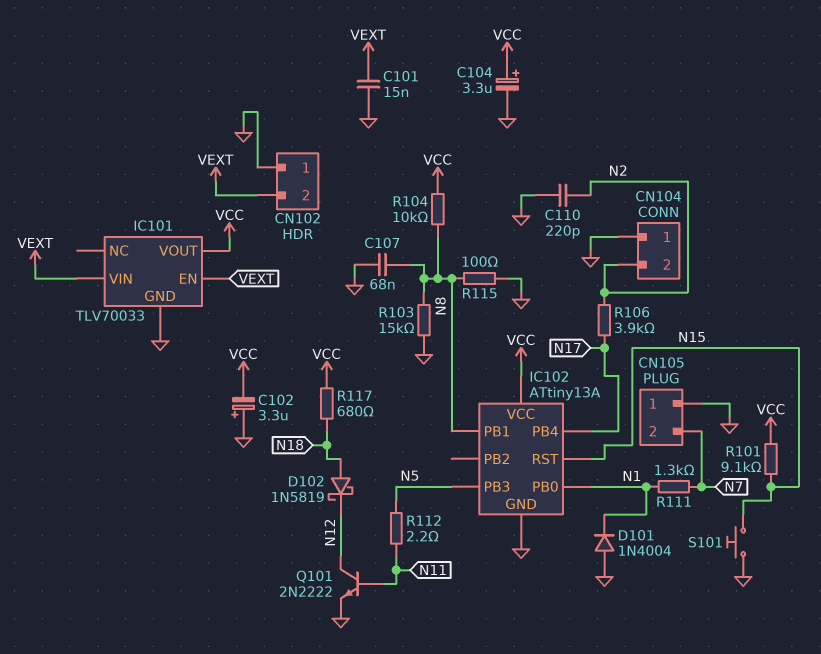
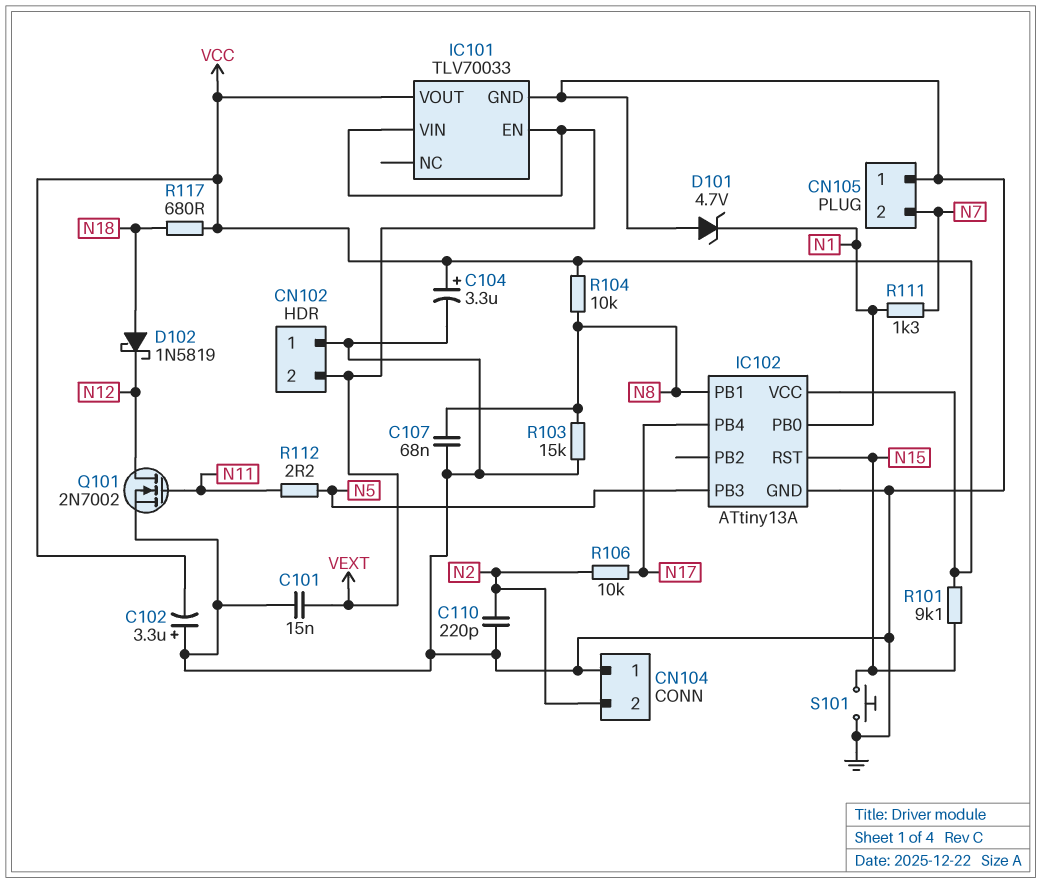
D101: diode 1N4004 (A GND, K N1) -> zener 4.7V (A GND, K N1)
Q101: NPN 2N2222 (B N11, C N12, E GND) -> NMOS 2N7002 (G N11, D N12, S GND)
R106: 3.9k (N2, N17) -> 10k (N2, N17)
R115: 100 (GND, N8) -> none

